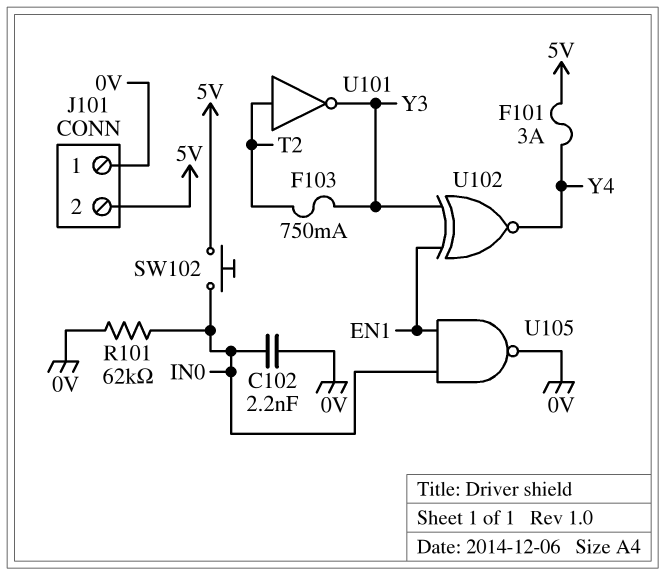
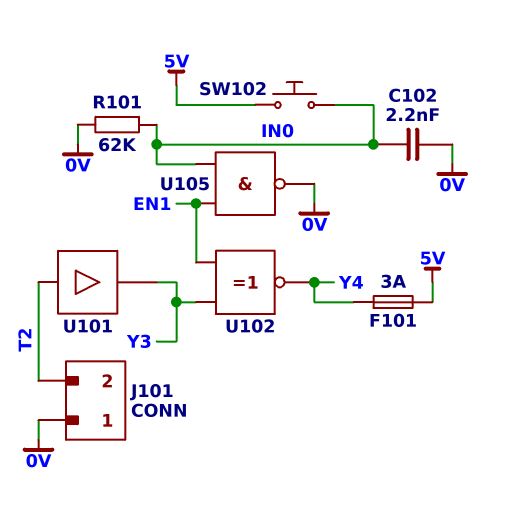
F103: 750mA (T2, Y3) -> none
J101 pin 2: 5V -> T2
U101: NOT (in T2, out Y3) -> buffer (in T2, out Y3)

